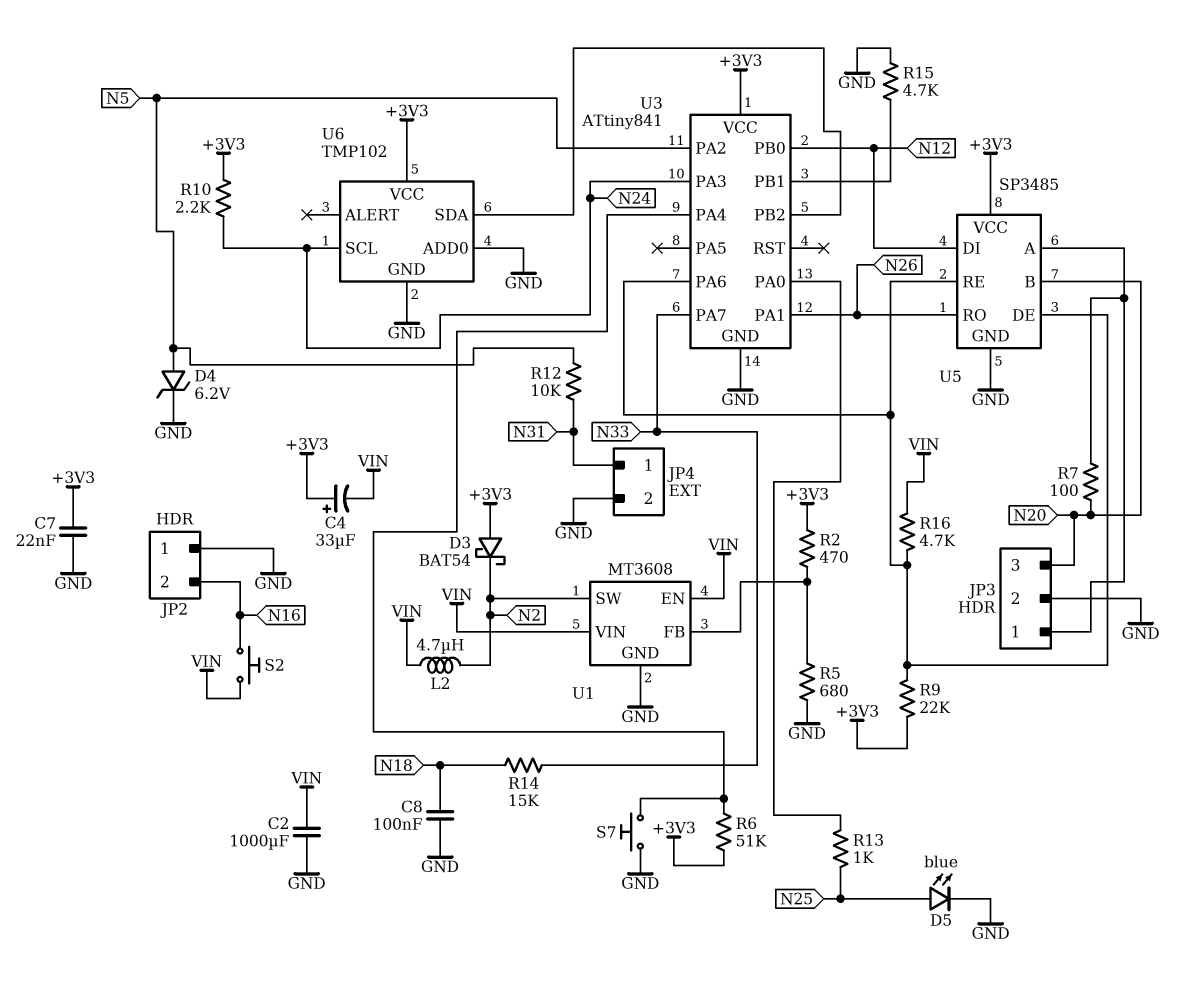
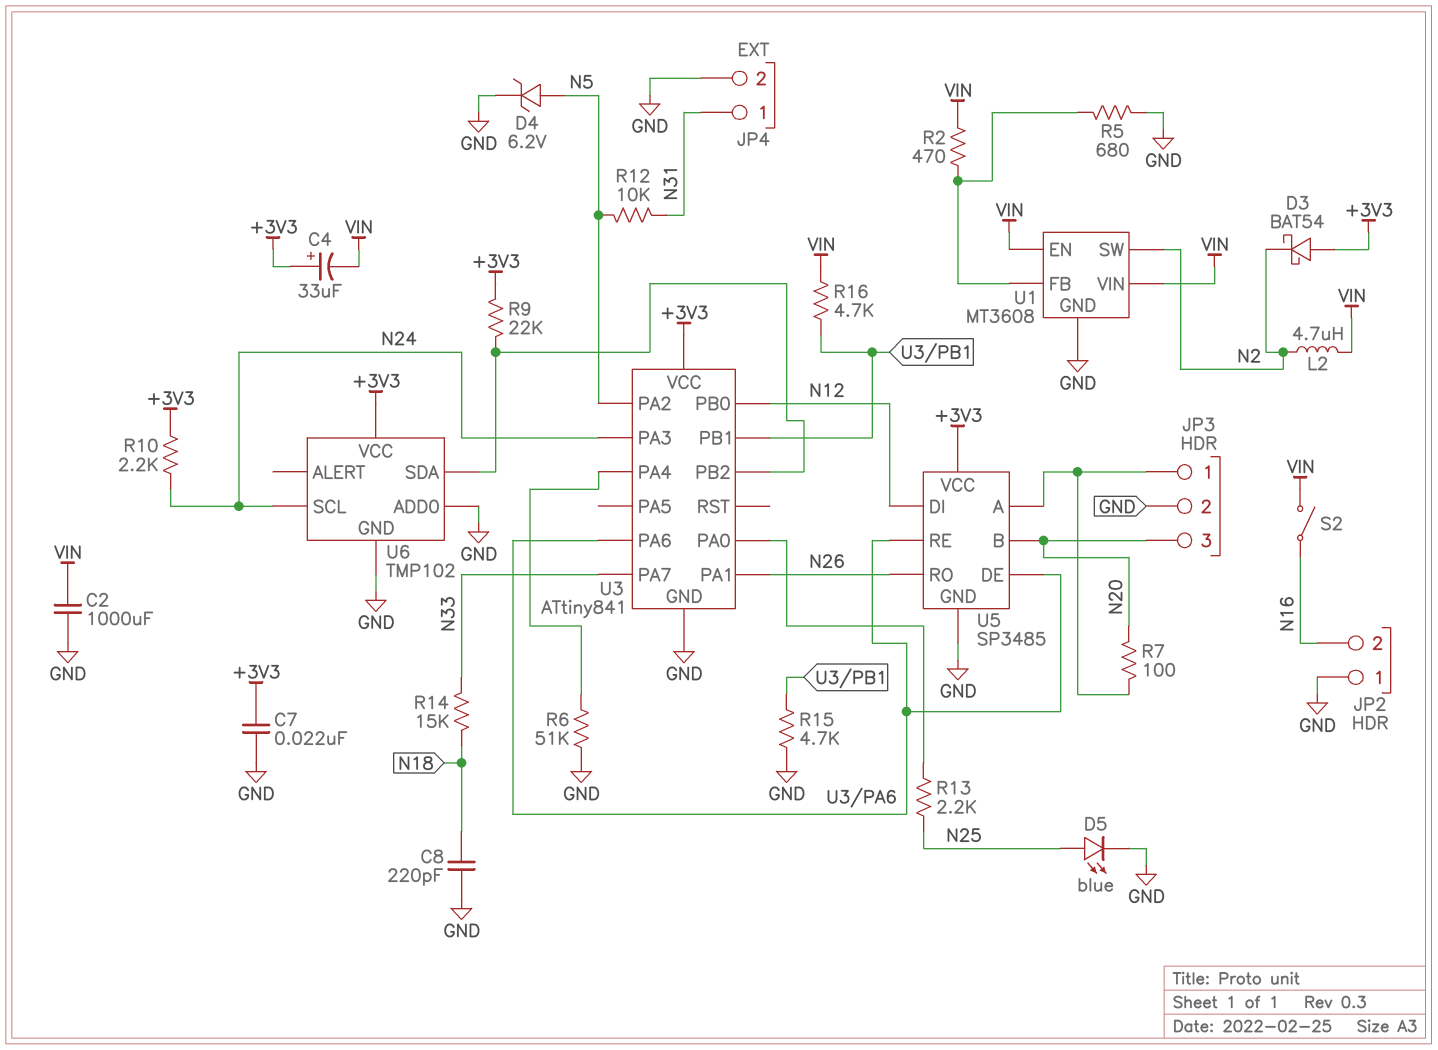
C8: 100nF (GND, N18) -> 220pF (GND, N18)
R2: 470 (+3V3, U1/FB) -> 470 (U1/FB, VIN)
R6: 51k (+3V3, U3/PA4) -> 51k (GND, U3/PA4)
R9: 22k (+3V3, U3/PA6) -> 22k (+3V3, U3/PB2)
R13: 1k (N25, U3/PA0) -> 2.2k (N25, U3/PA0)
R16: 4.7k (U3/PA6, VIN) -> 4.7k (U3/PB1, VIN)
S2: button (N16, VIN) -> switch (N16, VIN)
S7: button (GND, U3/PA4) -> none

